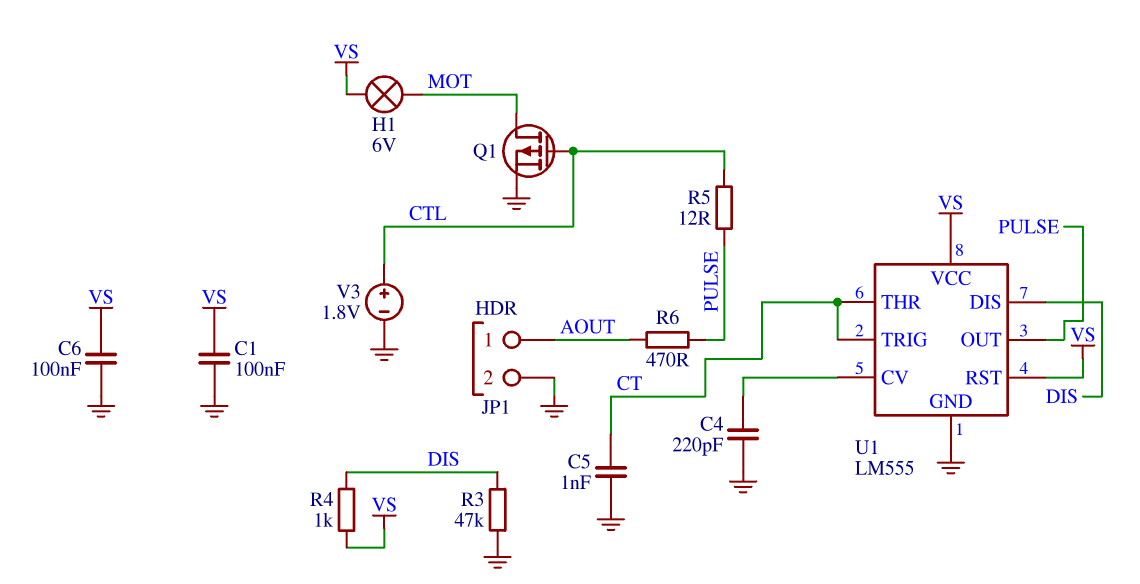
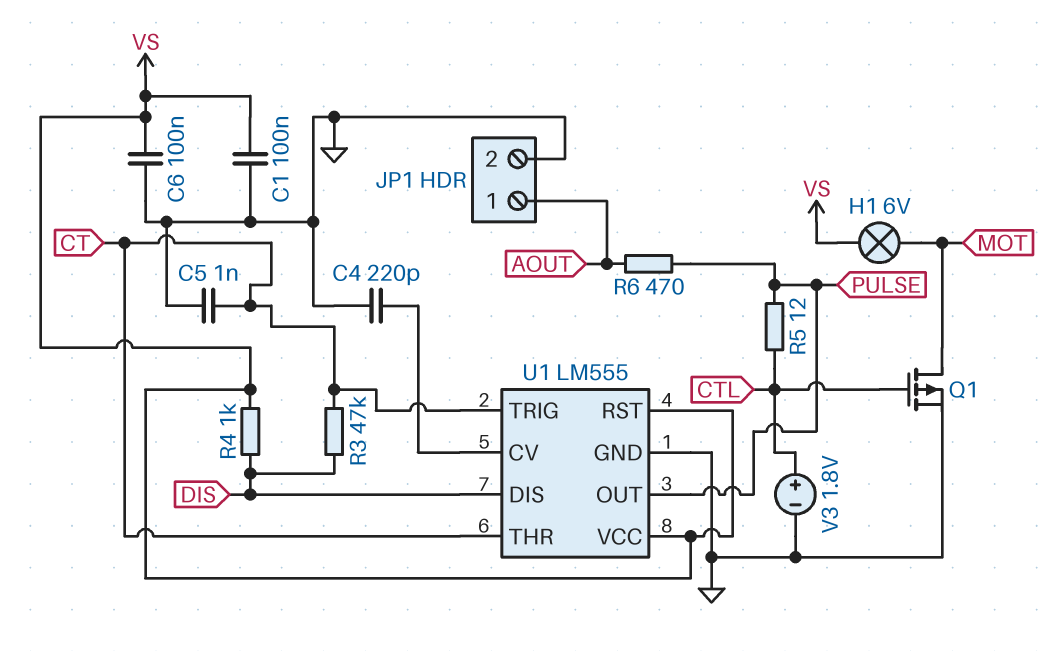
R3: 47k (DIS, GND) -> 47k (CT, DIS)

